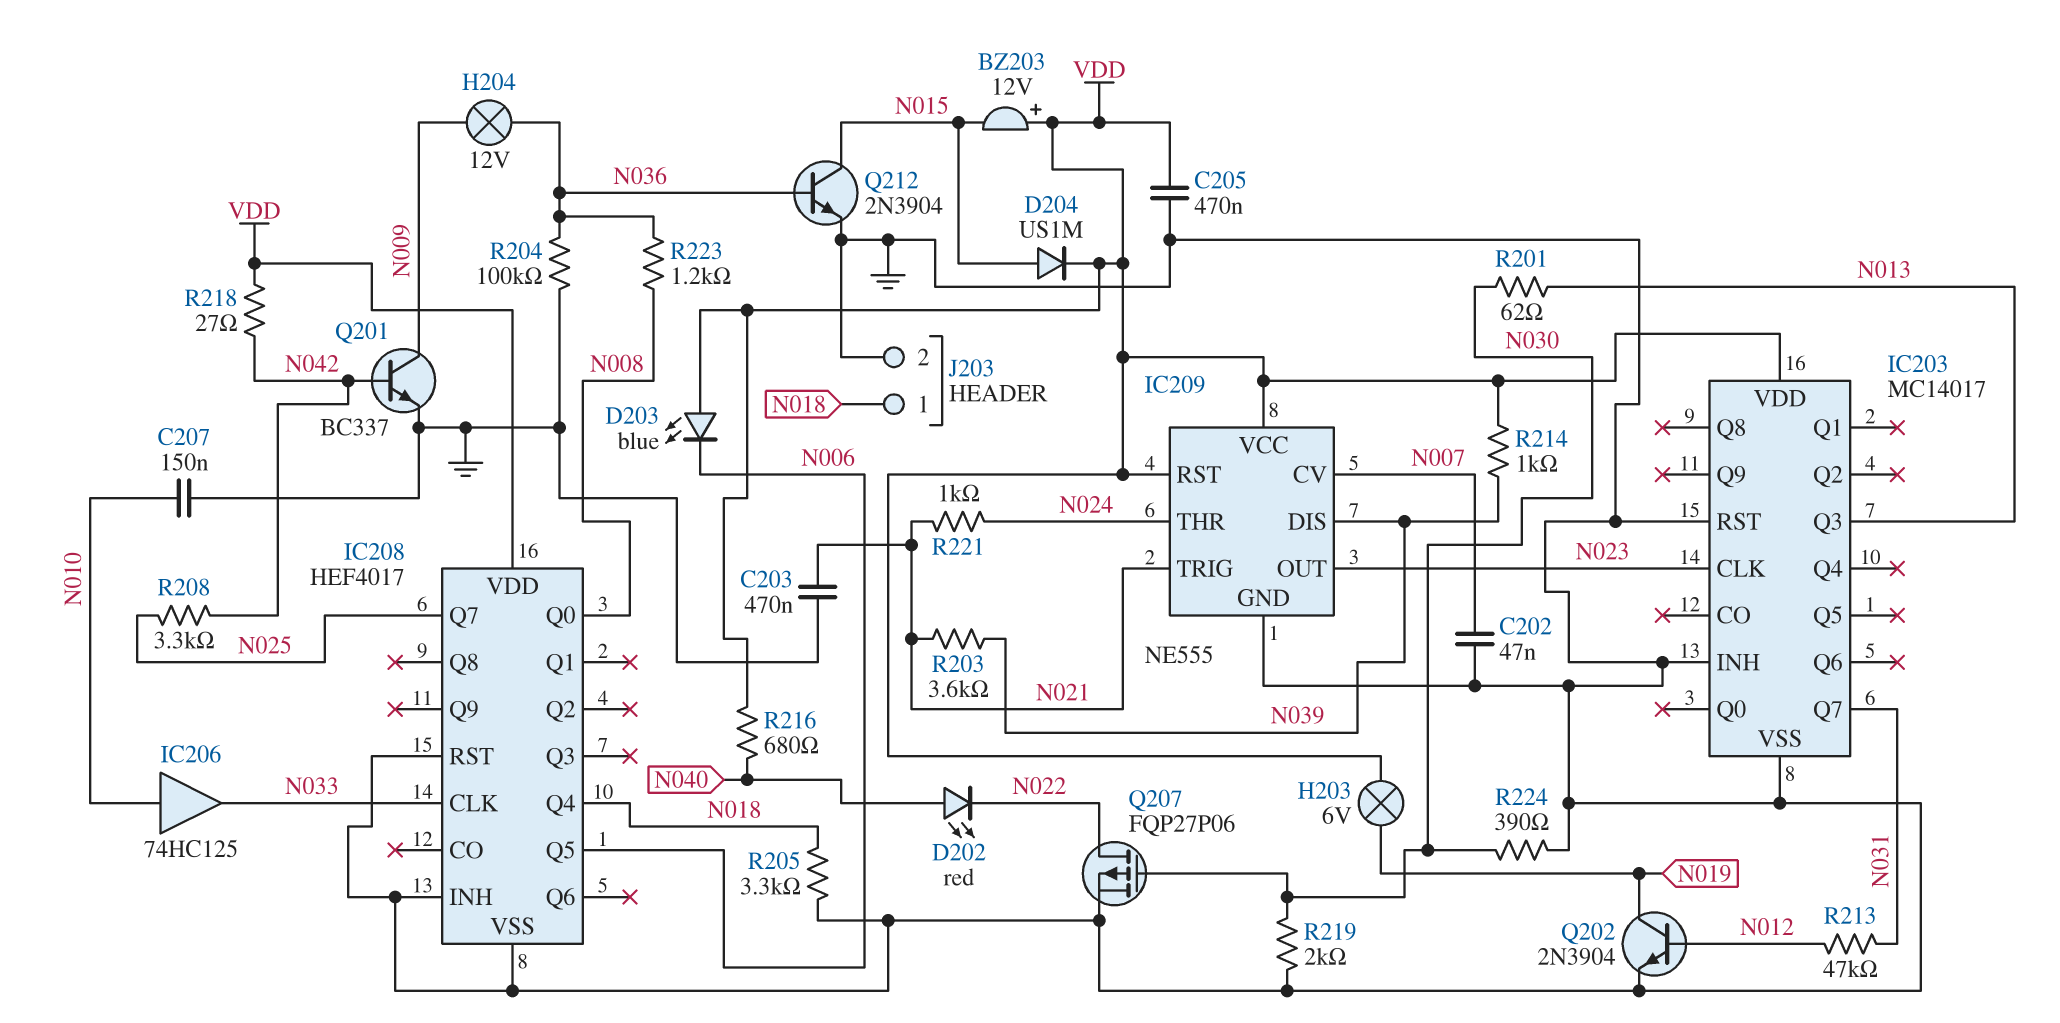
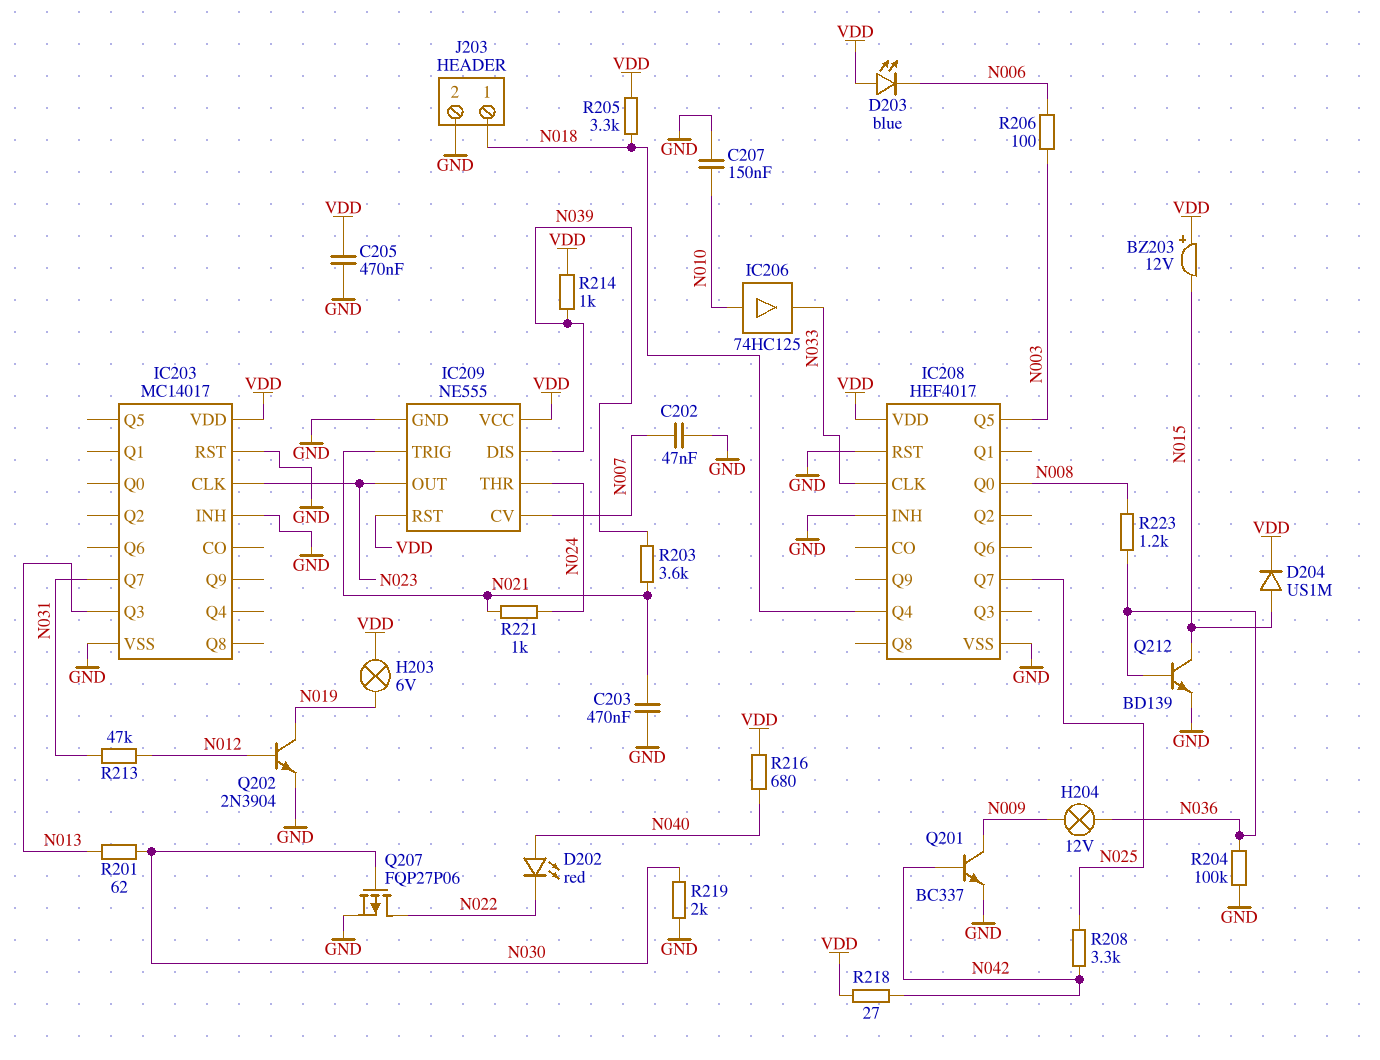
IC208 pin Q5: N006 -> N003
Q212: NPN 2N3904 (B N036, C N015, E GND) -> NPN BD139 (B N036, C N015, E GND)
R205: 3.3k (GND, N018) -> 3.3k (N018, VDD)
R206: none -> 100 (N003, N006)
R224: 390 (GND, N030) -> none

